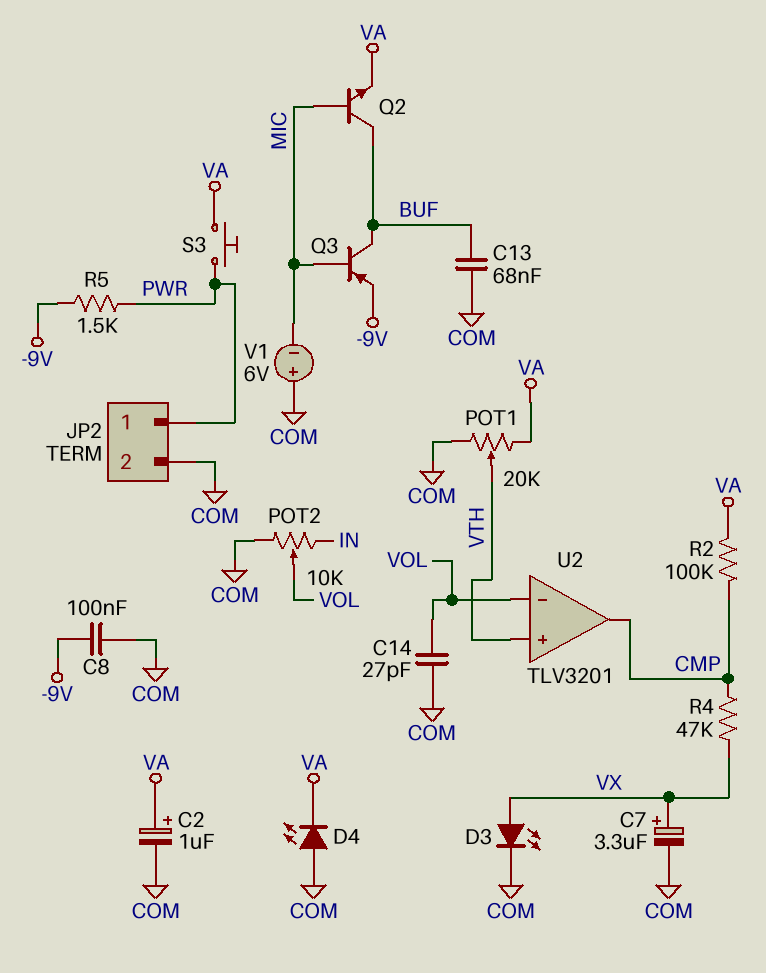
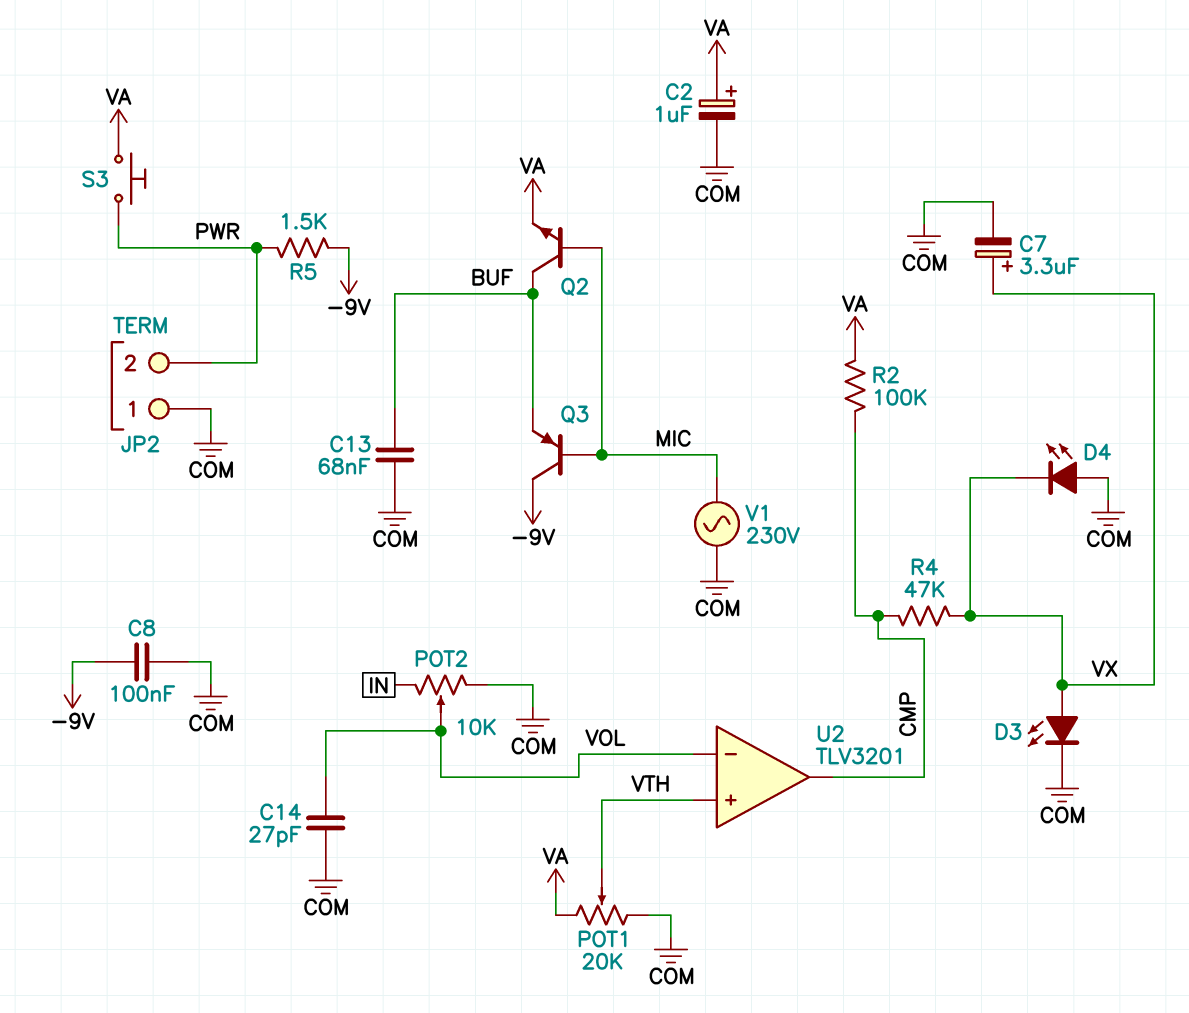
D4: LED (A COM, K VA) -> LED (A COM, K VX)
JP2 pin 1: PWR -> COM
JP2 pin 2: COM -> PWR
Q3: PNP (B MIC, C BUF, E -9V) -> PNP (B MIC, C -9V, E BUF)
V1: 6V (plus COM, minus MIC) -> AC 230V (COM, MIC)

